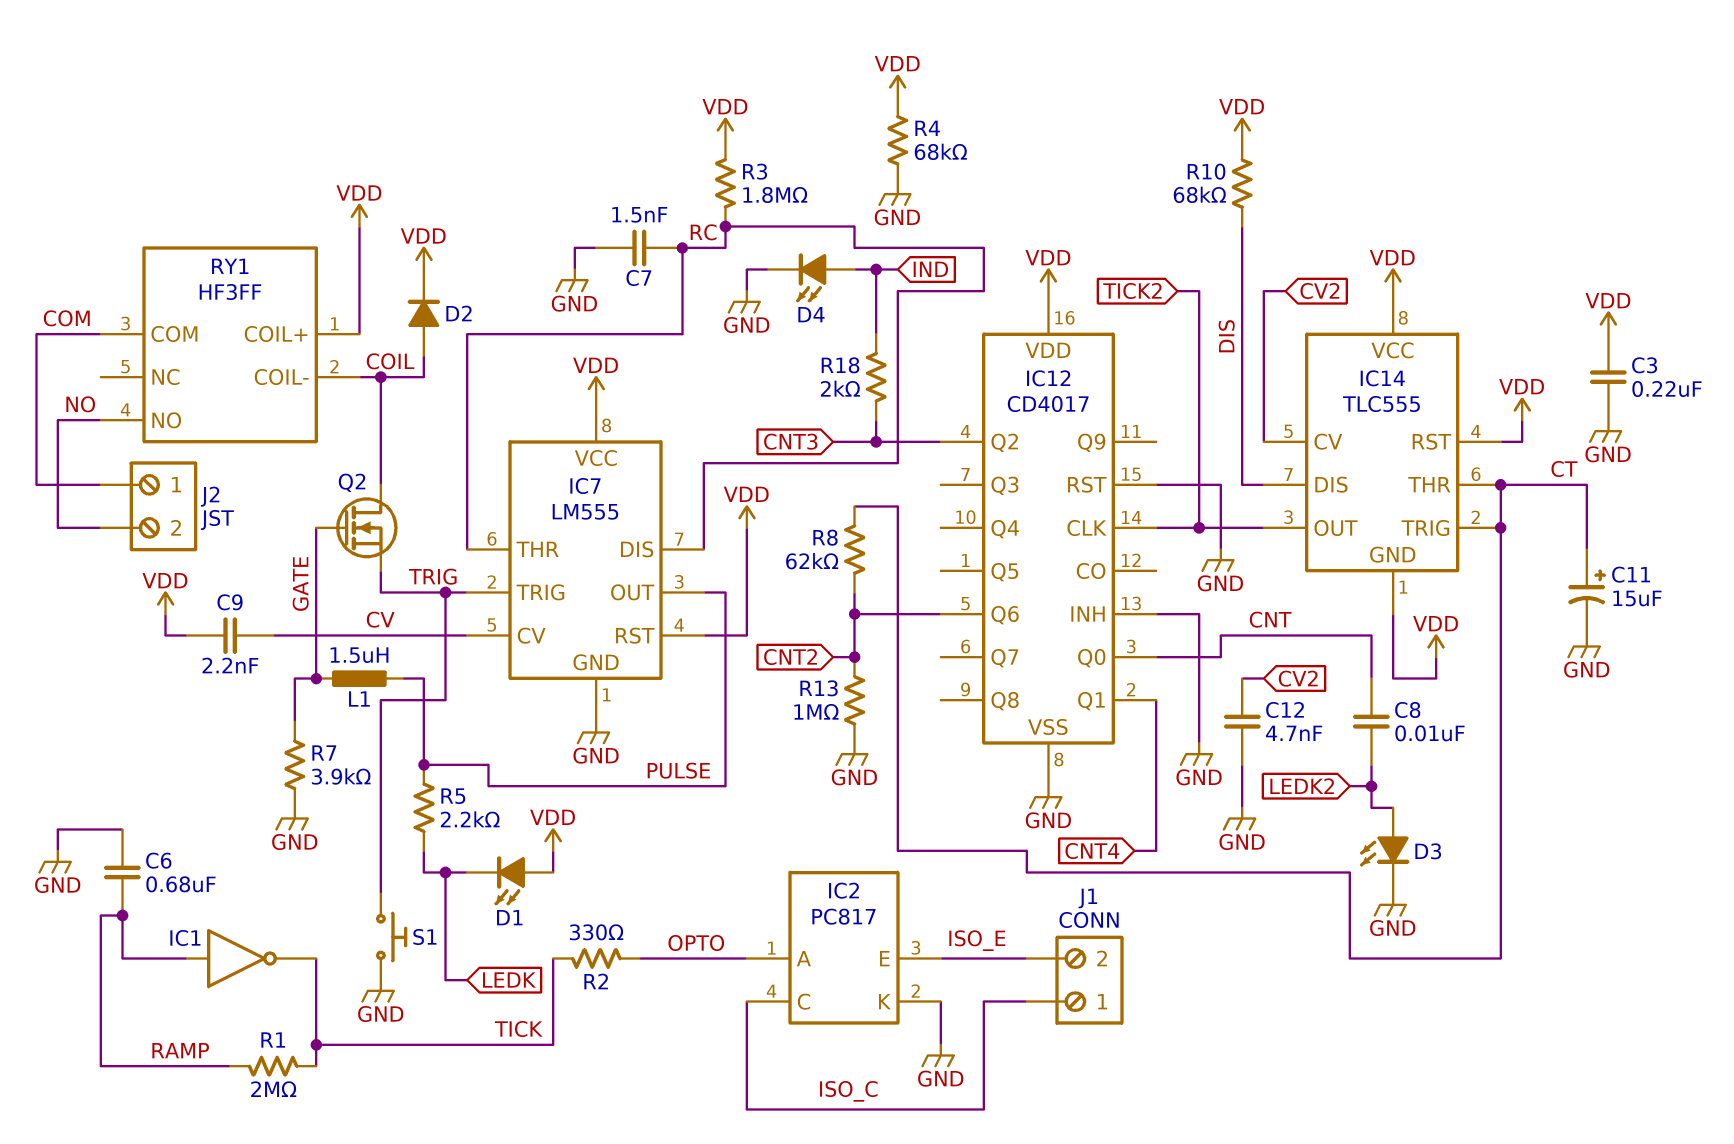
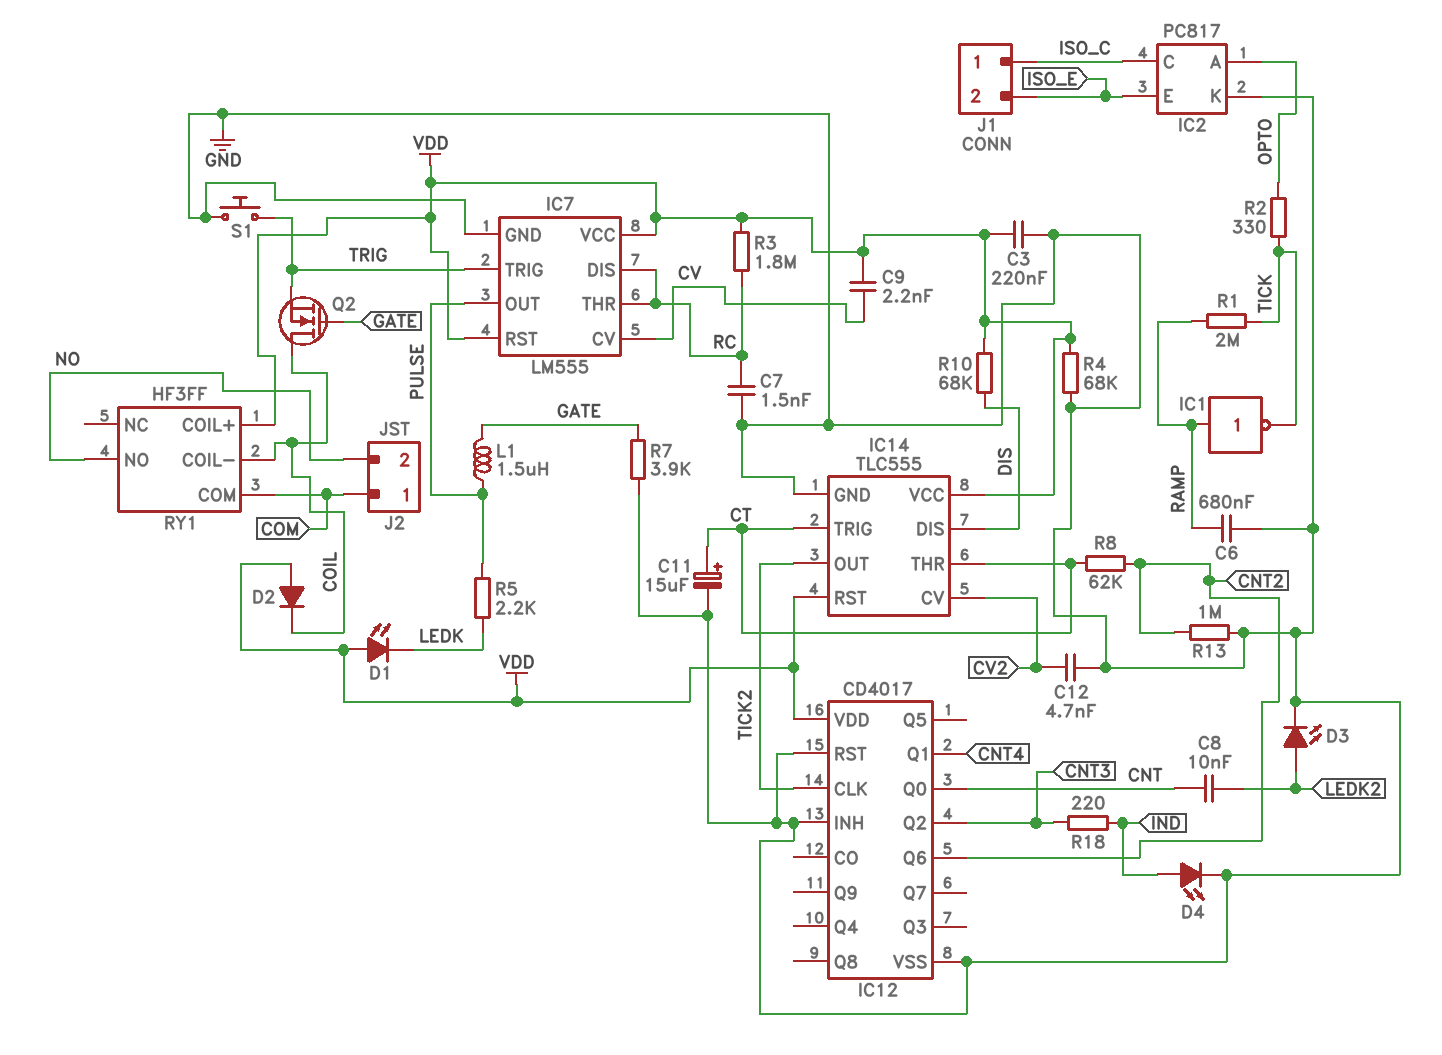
D2: diode (A COIL, K VDD) -> diode (A VDD, K COIL)
IC14 pin GND: VDD -> GND
R18: 2k (CNT3, IND) -> 220 (CNT3, IND)

